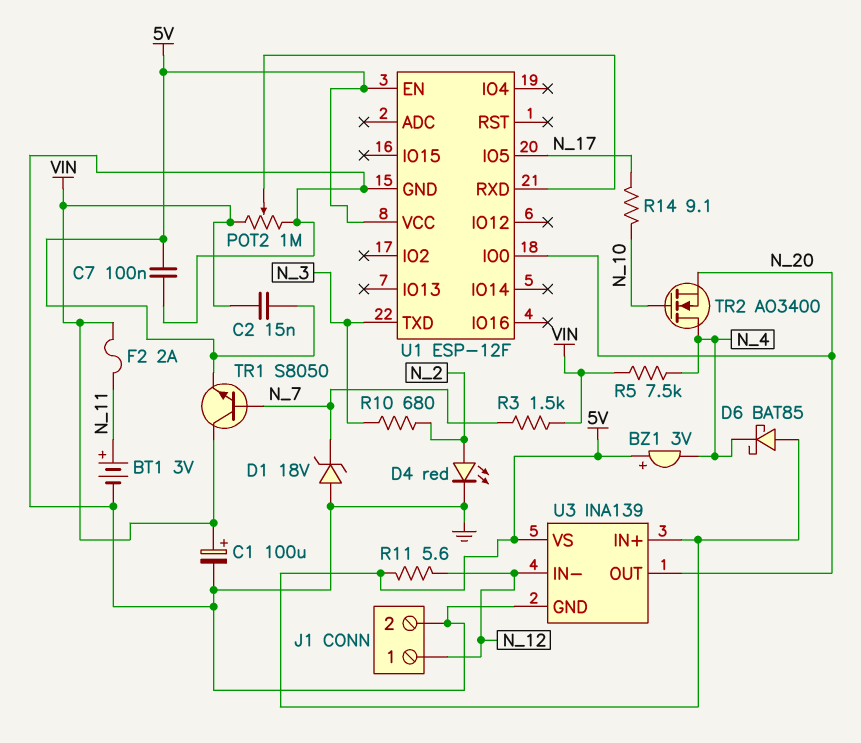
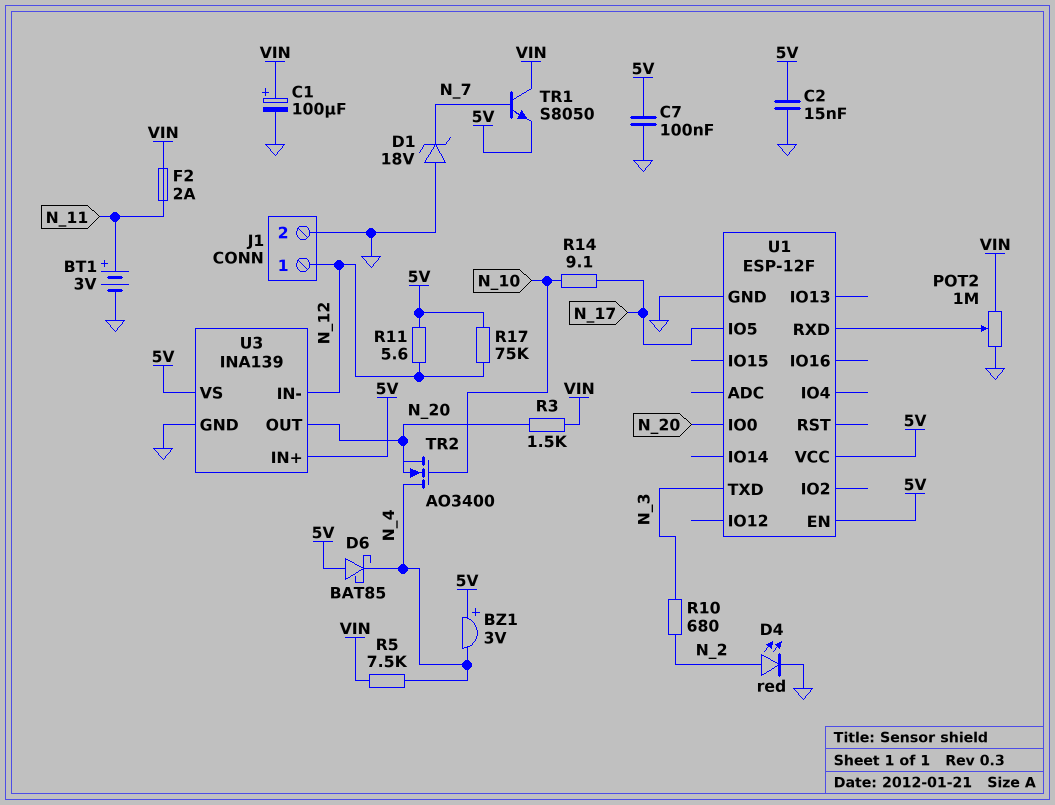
C2: 15nF (5V, VIN) -> 15nF (5V, GND)
R3: 1.5k (N_7, VIN) -> 1.5k (N_20, VIN)
R17: none -> 75k (5V, N_12)

